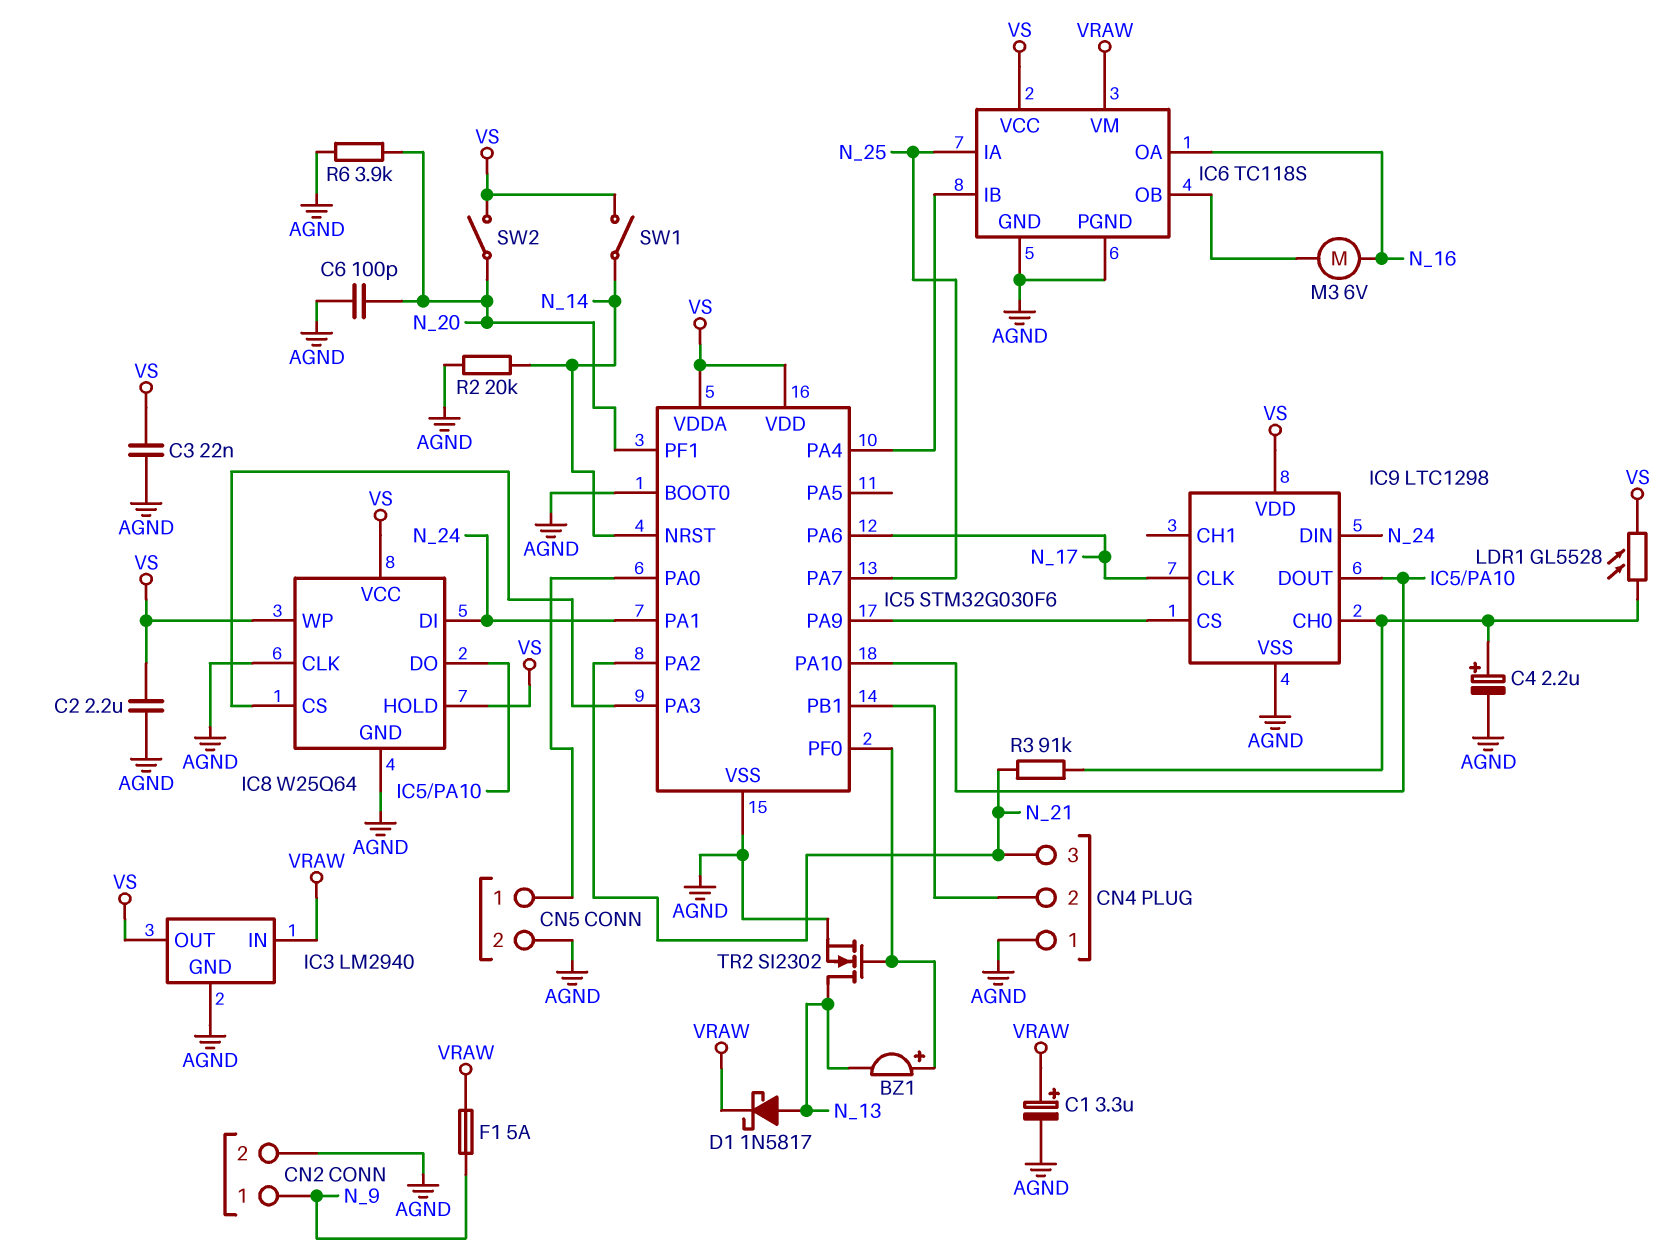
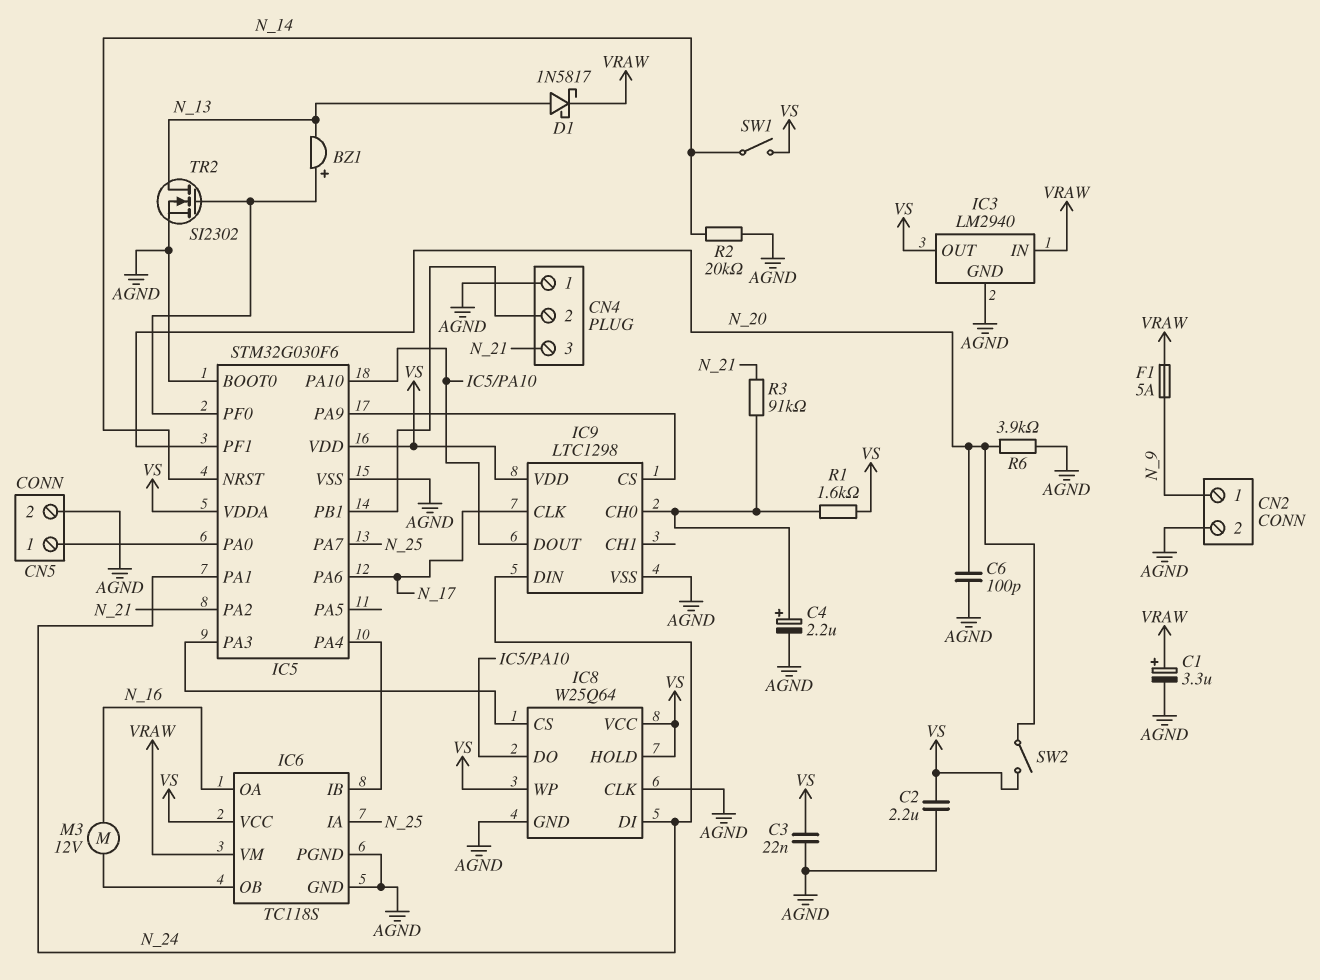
LDR1: GL5528 (IC9/CH0, VS) -> none
M3: motor 6V (IC6/OB, N_16) -> motor 12V (IC6/OB, N_16)
R1: none -> 1.6k (IC9/CH0, VS)

